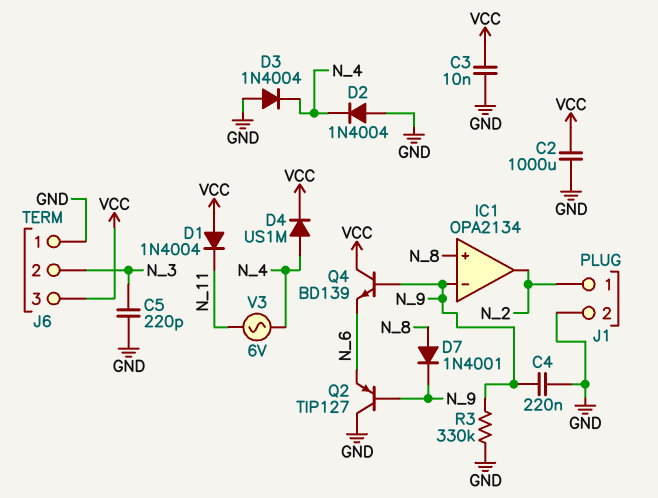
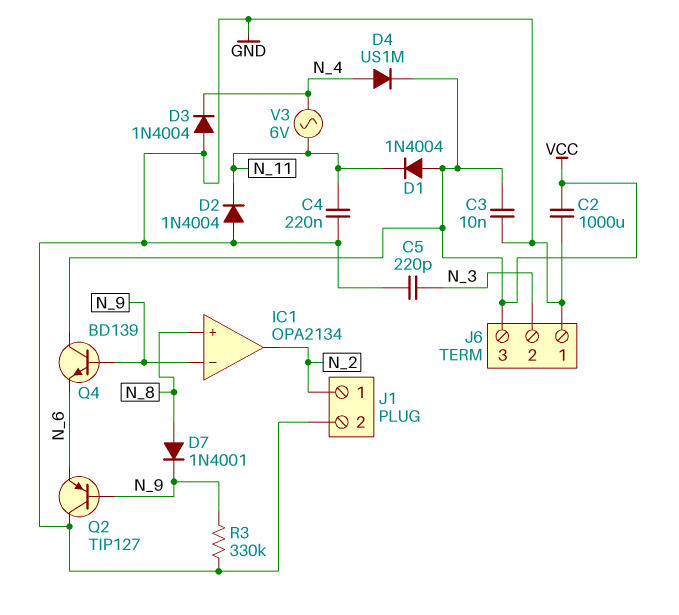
C4: 220nF (GND, N_9) -> 220nF (GND, N_11)
D2: diode 1N4004 (A GND, K N_4) -> diode 1N4004 (A GND, K N_11)

